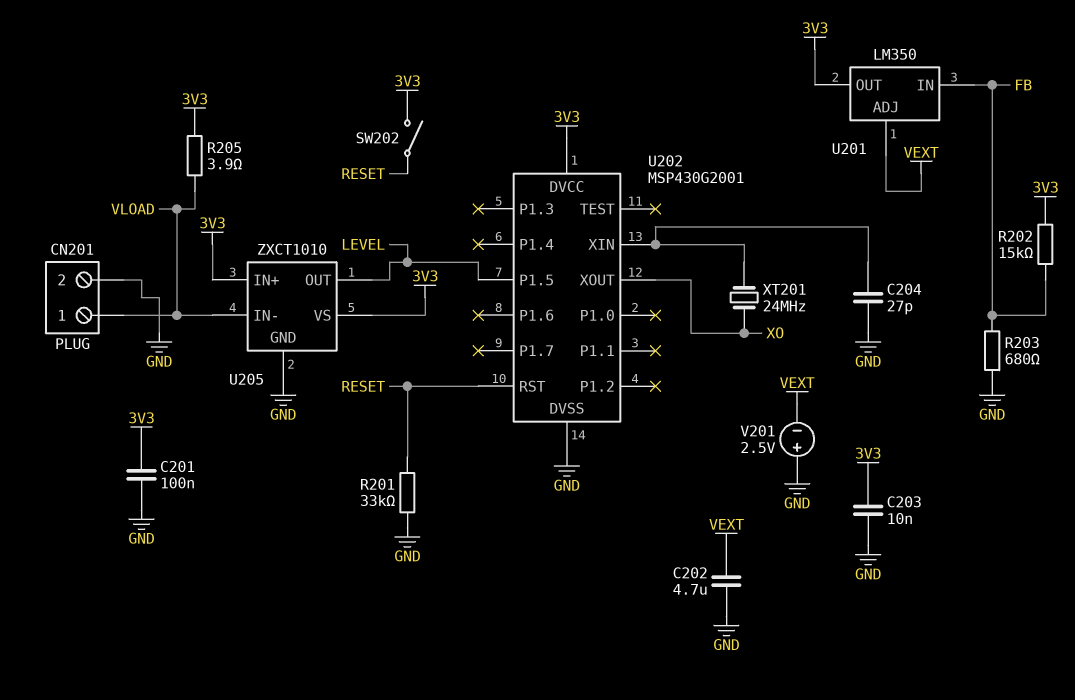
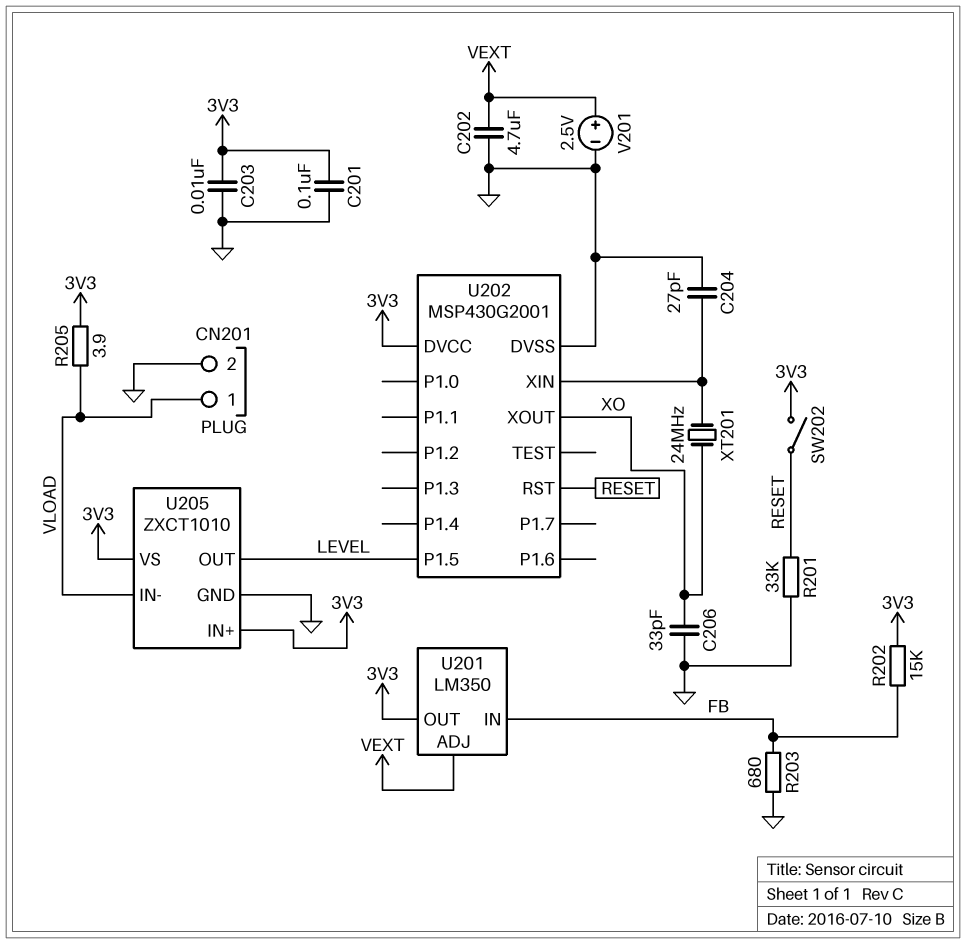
C206: none -> 33pF (GND, XO)
V201: 2.5V (plus GND, minus VEXT) -> 2.5V (plus VEXT, minus GND)

